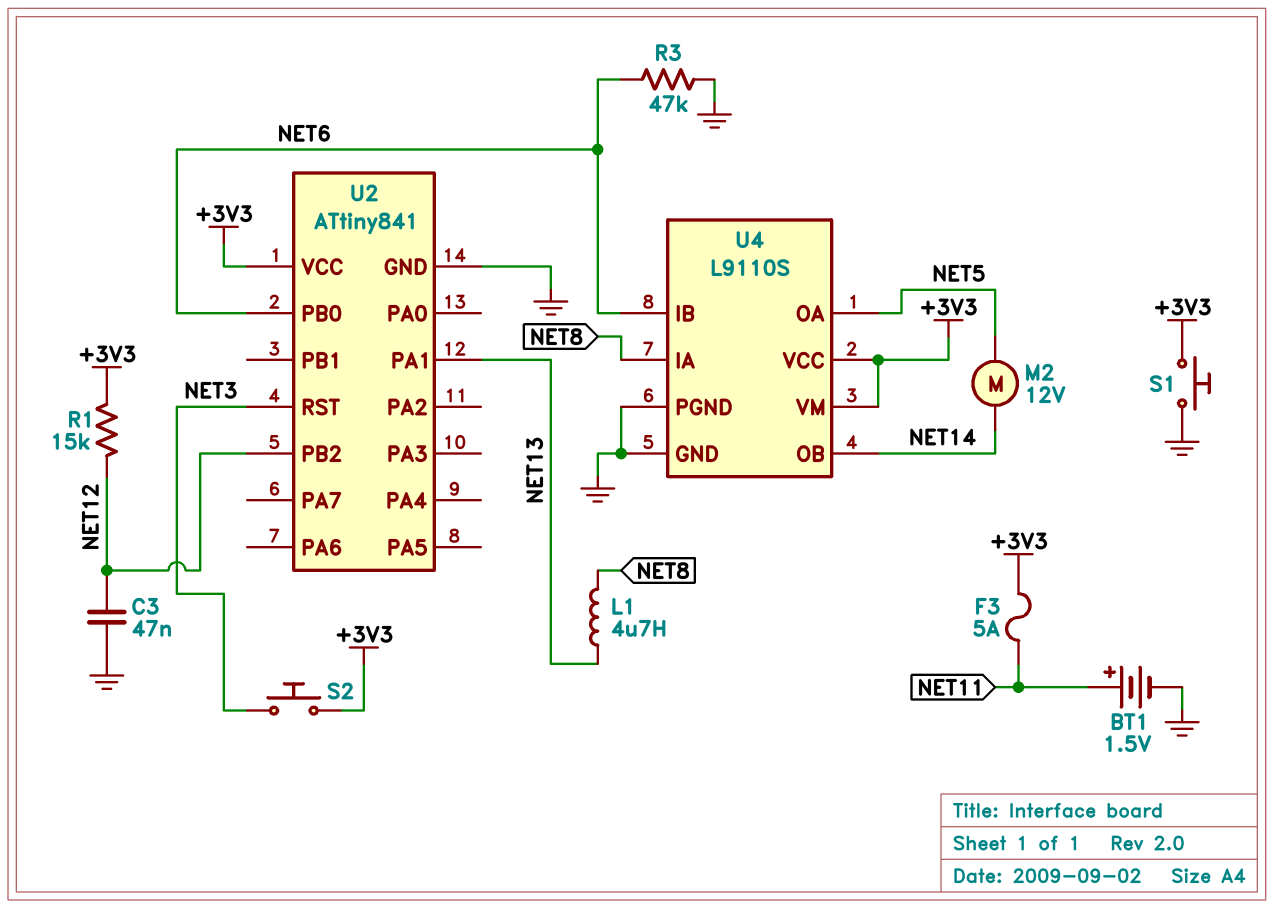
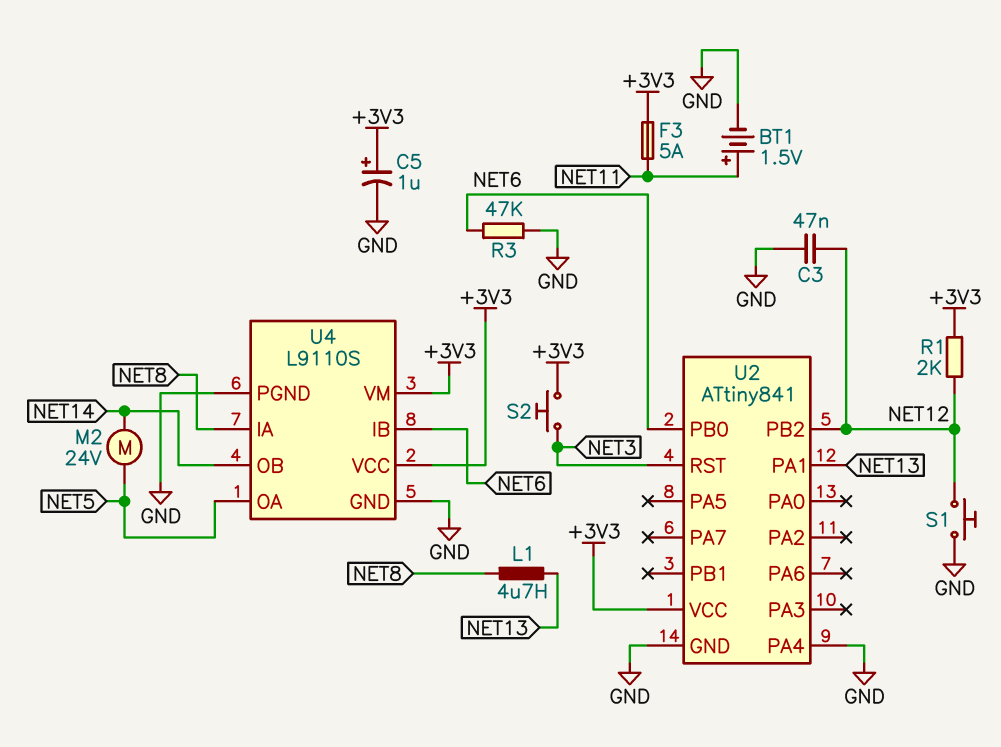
C5: none -> 1uF (plus +3V3, minus GND)
M2: motor 12V (NET5, NET14) -> motor 24V (NET5, NET14)
R1: 15k (+3V3, NET12) -> 2k (+3V3, NET12)
S1: button (+3V3, GND) -> button (GND, NET12)
U2 pin PA4: none -> GND

